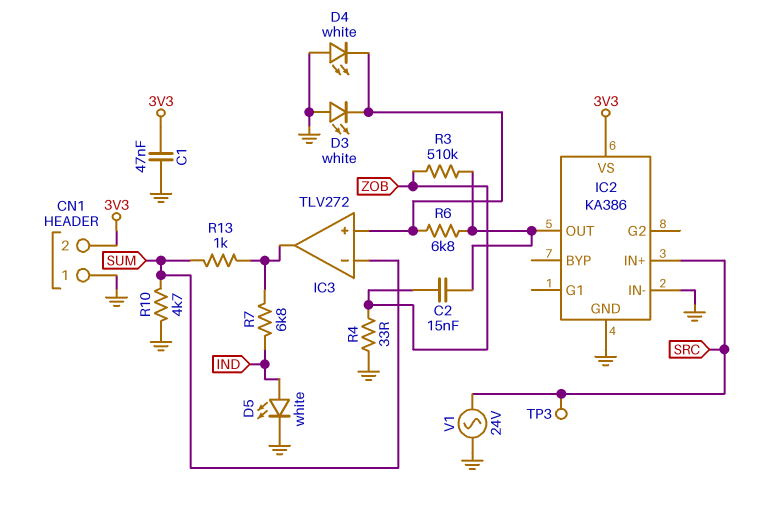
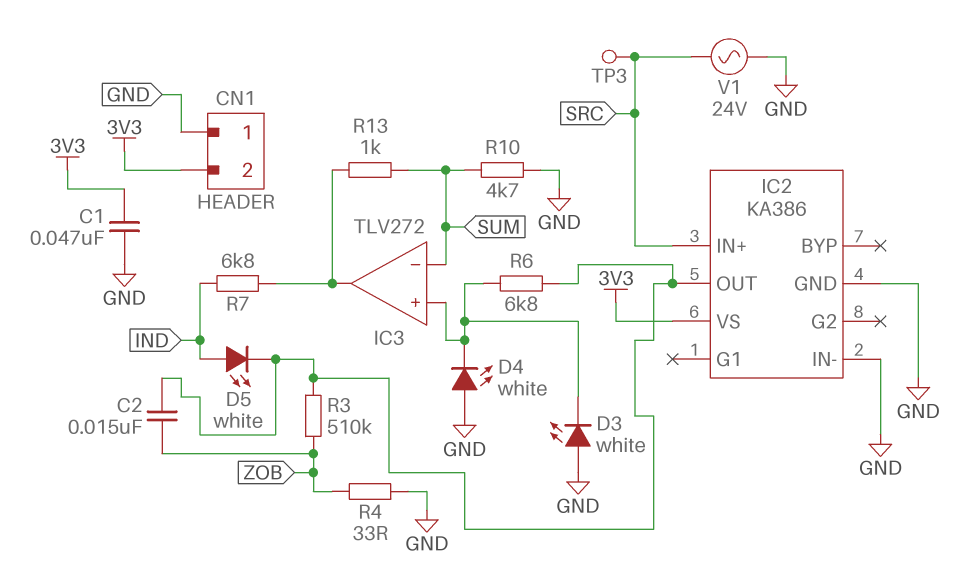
D5: LED white (A IND, K GND) -> LED white (A IND, K IC2/OUT)

